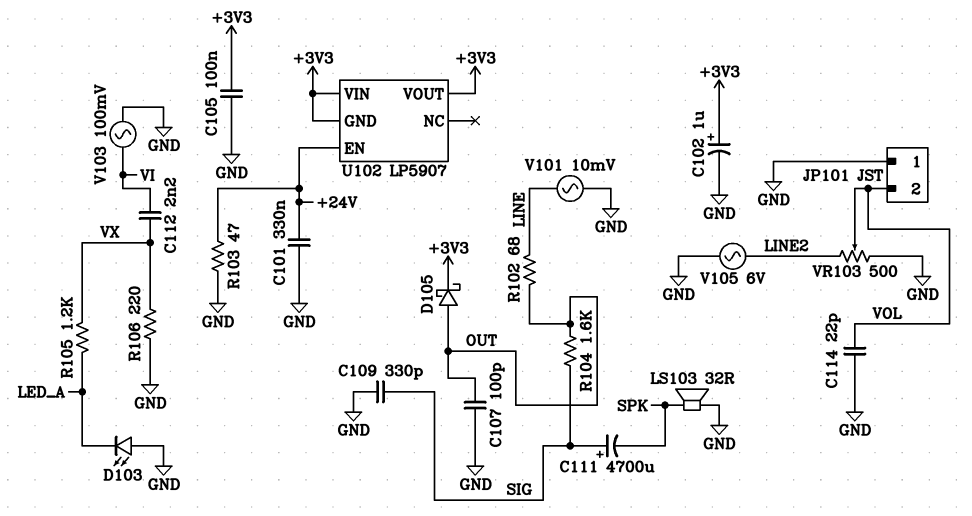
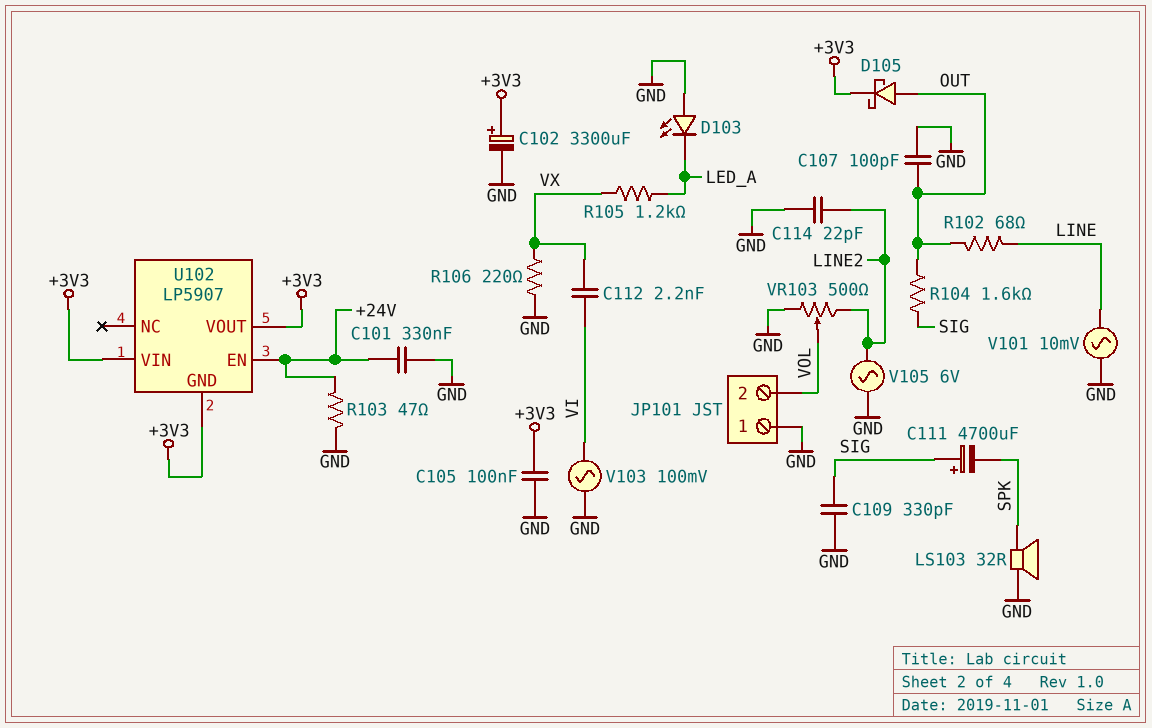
C102: 1uF (plus +3V3, minus GND) -> 3300uF (plus +3V3, minus GND)
C114: 22pF (GND, VOL) -> 22pF (GND, LINE2)

